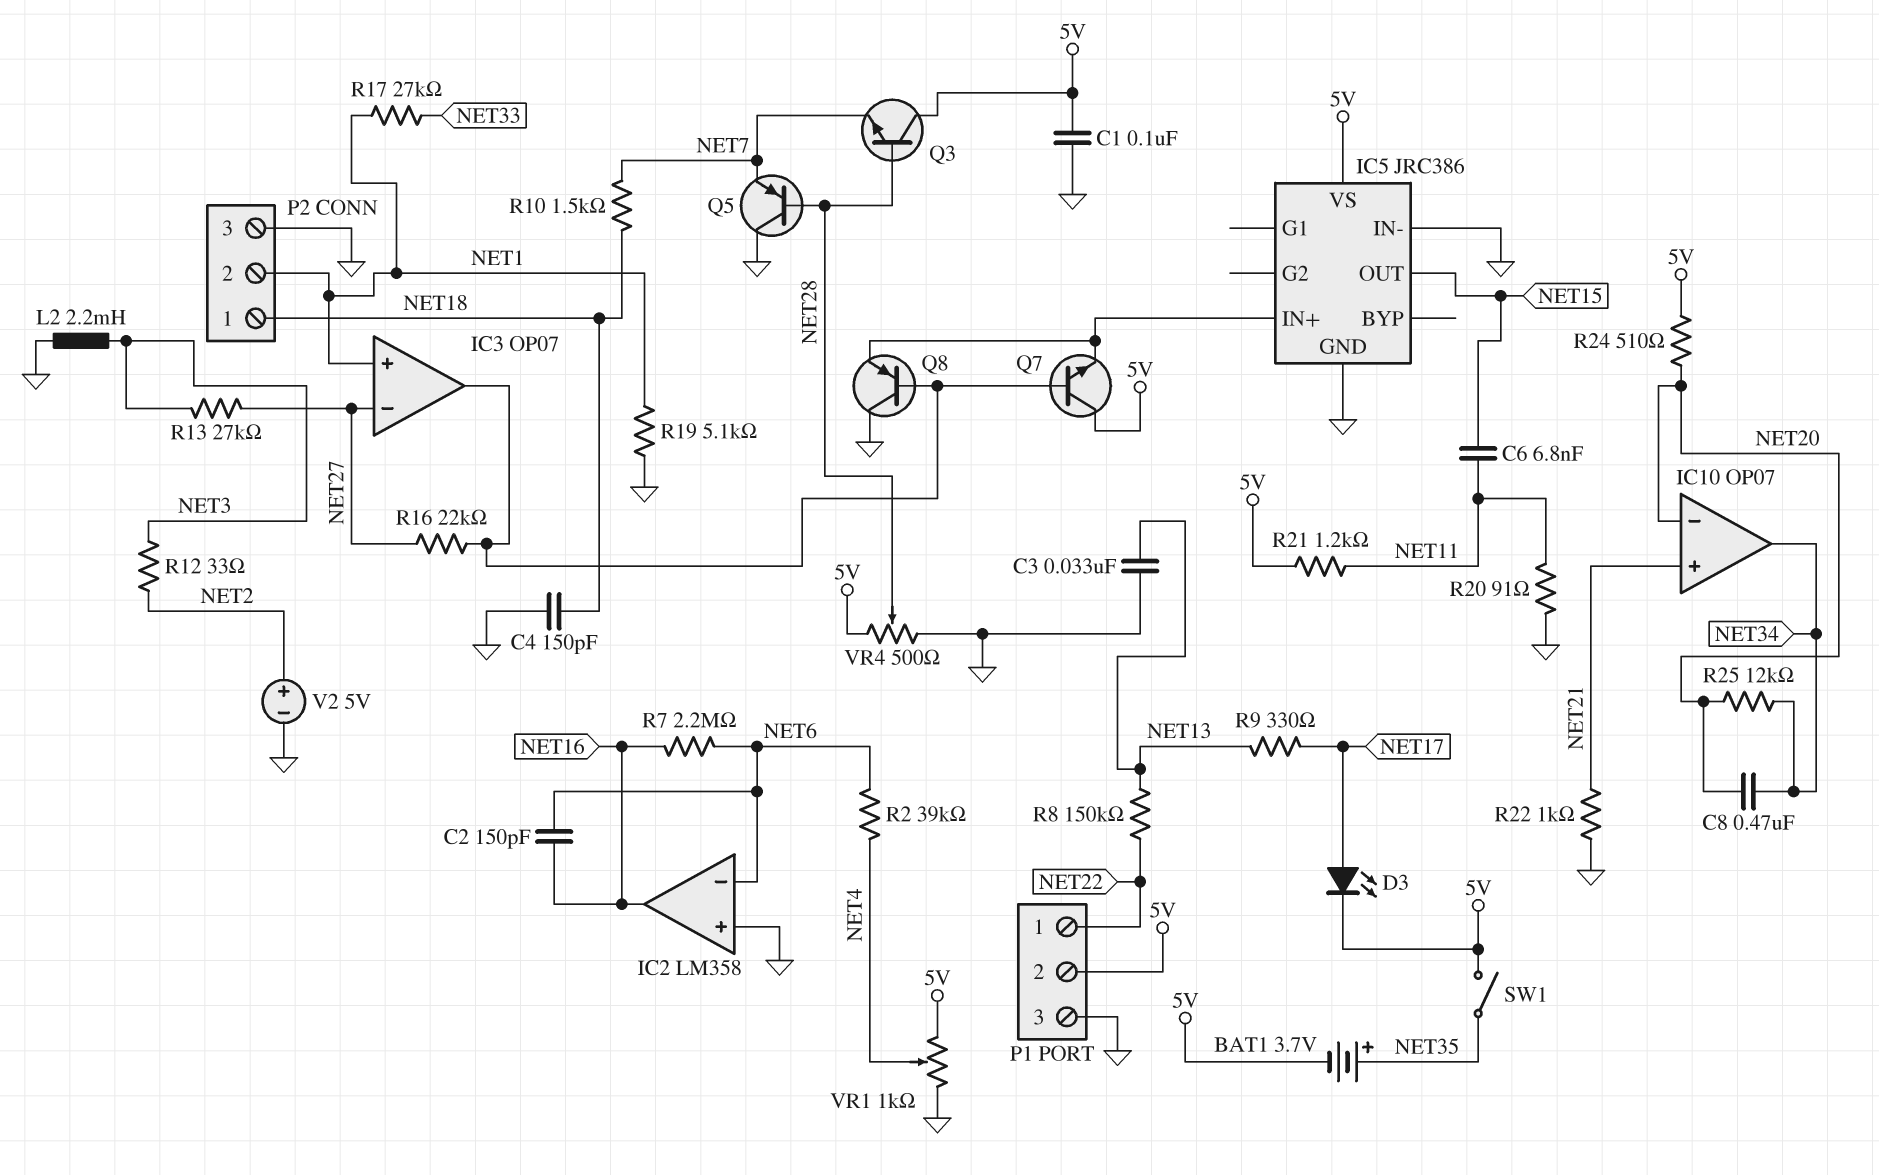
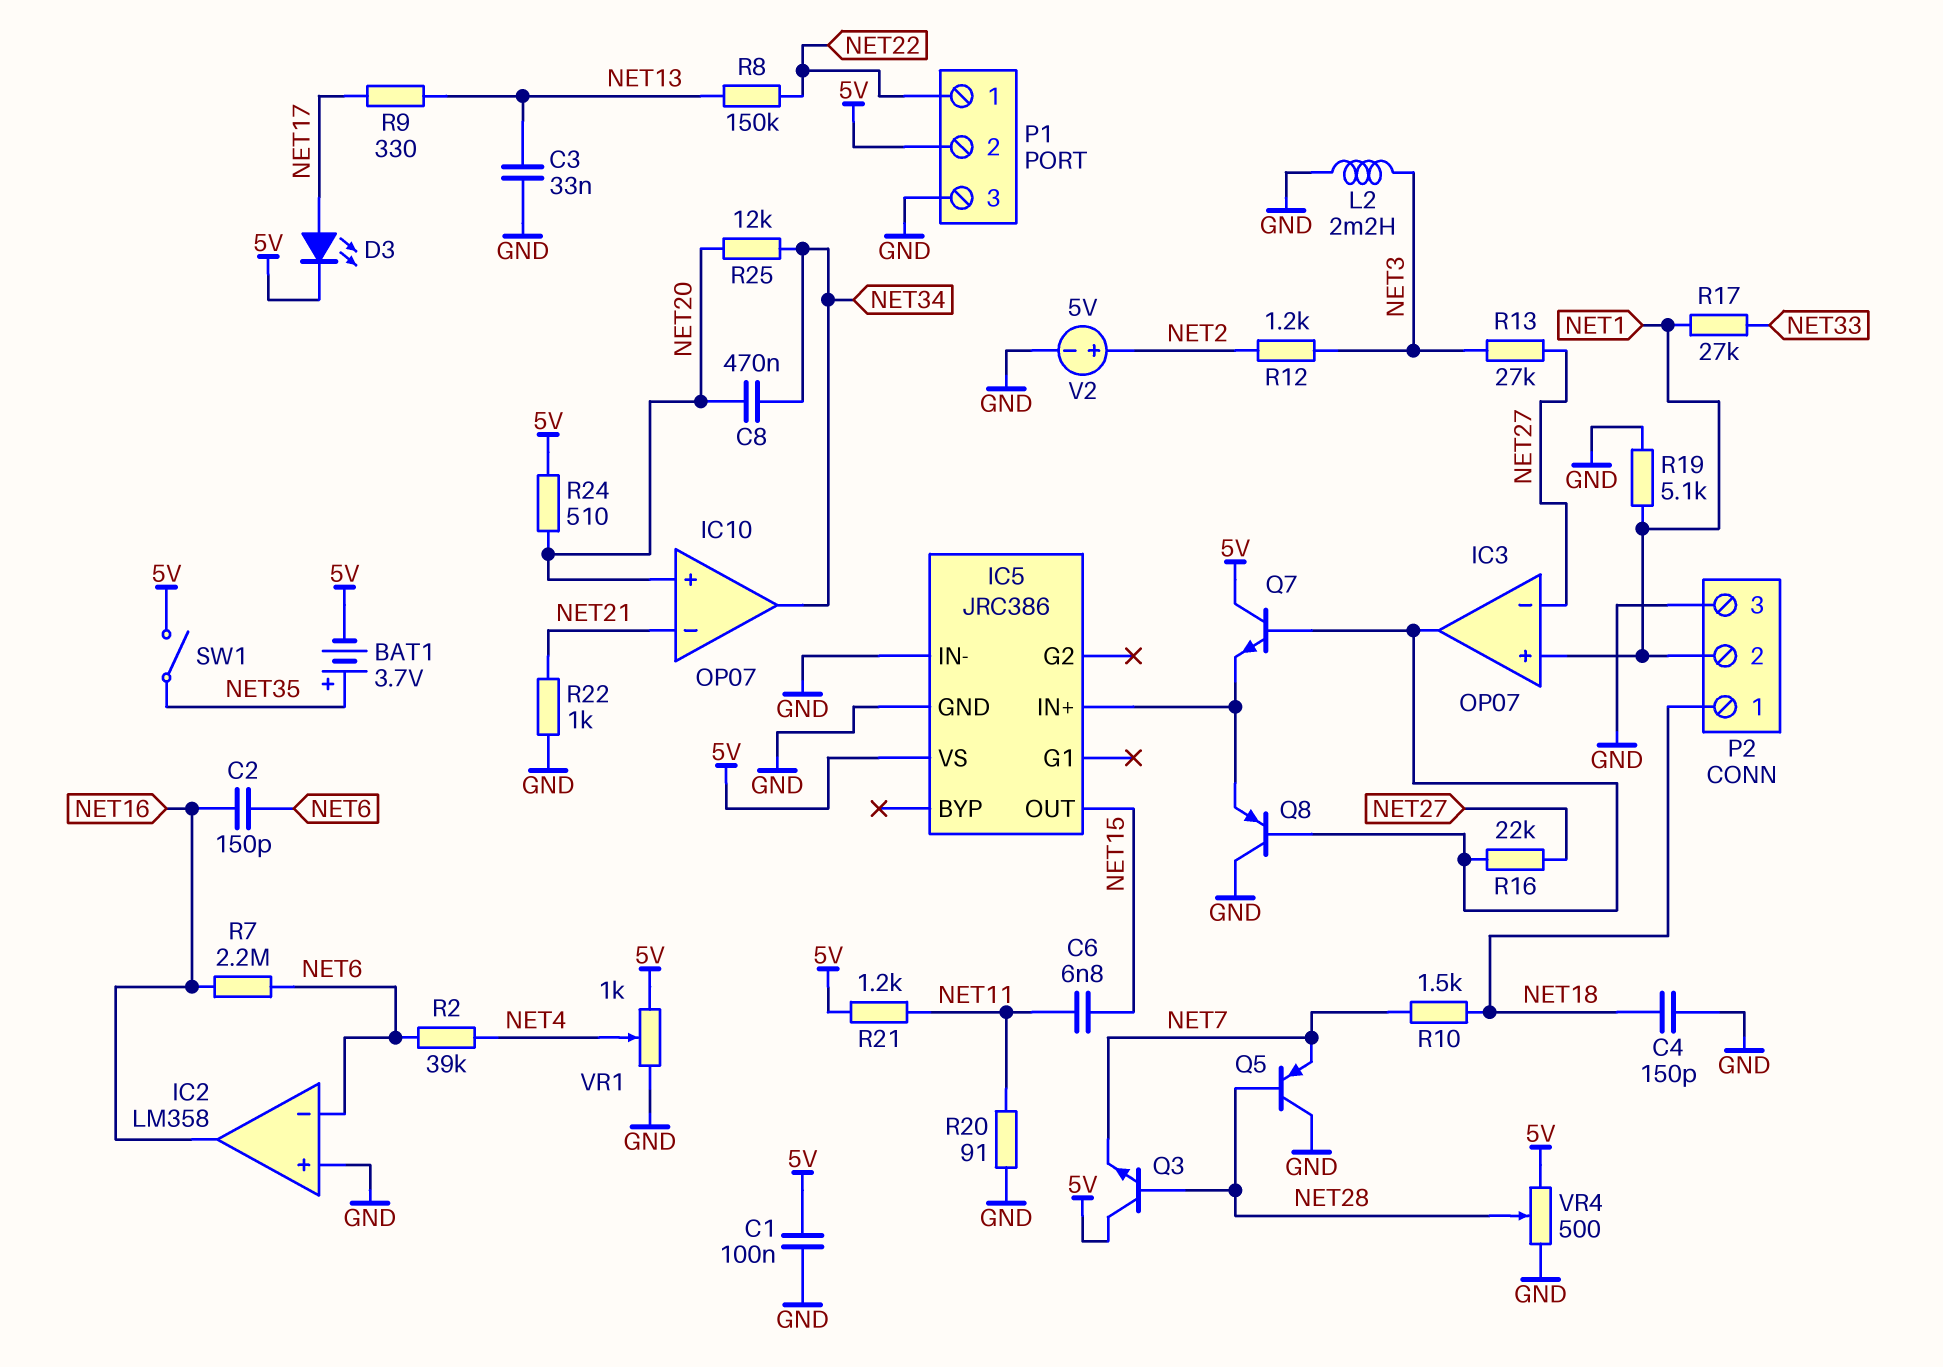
IC10 pin in+: NET21 -> NET20
IC10 pin in-: NET20 -> NET21
R12: 33 (NET2, NET3) -> 1.2k (NET2, NET3)

